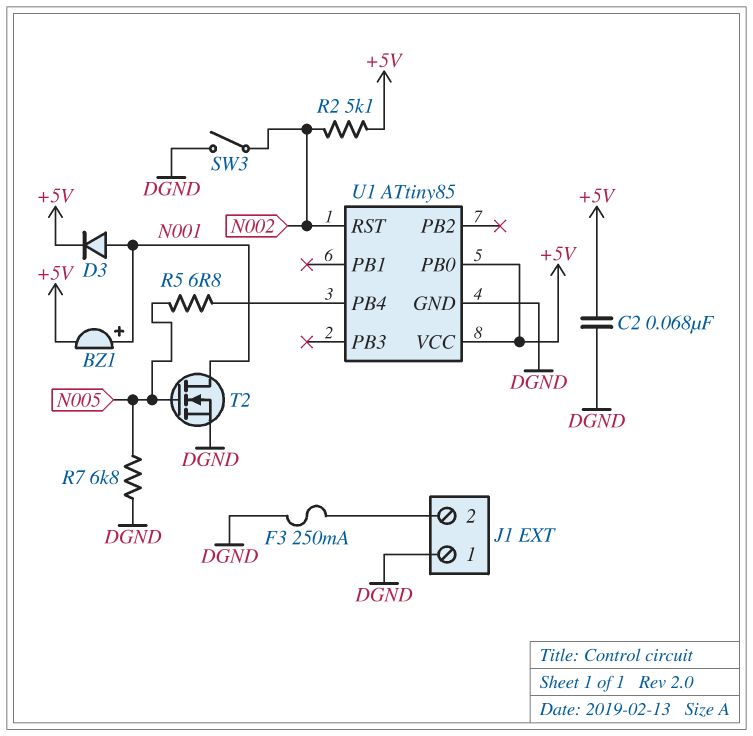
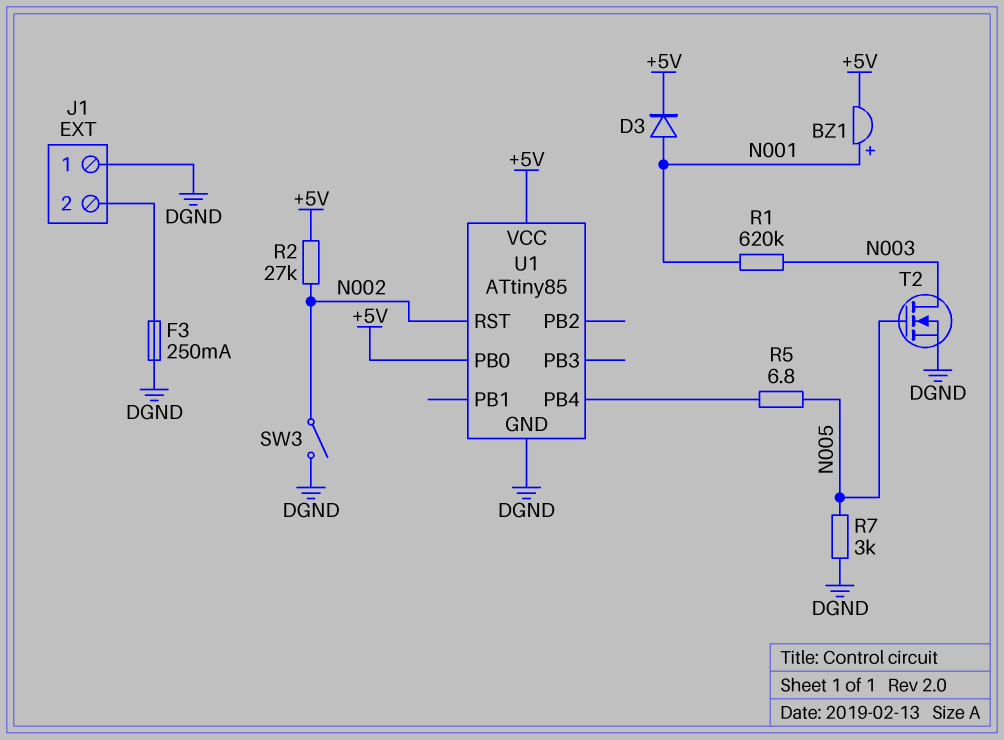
C2: 68nF (+5V, DGND) -> none
R1: none -> 620k (N001, N003)
R2: 5.1k (+5V, N002) -> 27k (+5V, N002)
R7: 6.8k (DGND, N005) -> 3k (DGND, N005)
T2: NMOS (G N005, D N001, S DGND) -> NMOS (G N005, D N003, S DGND)

